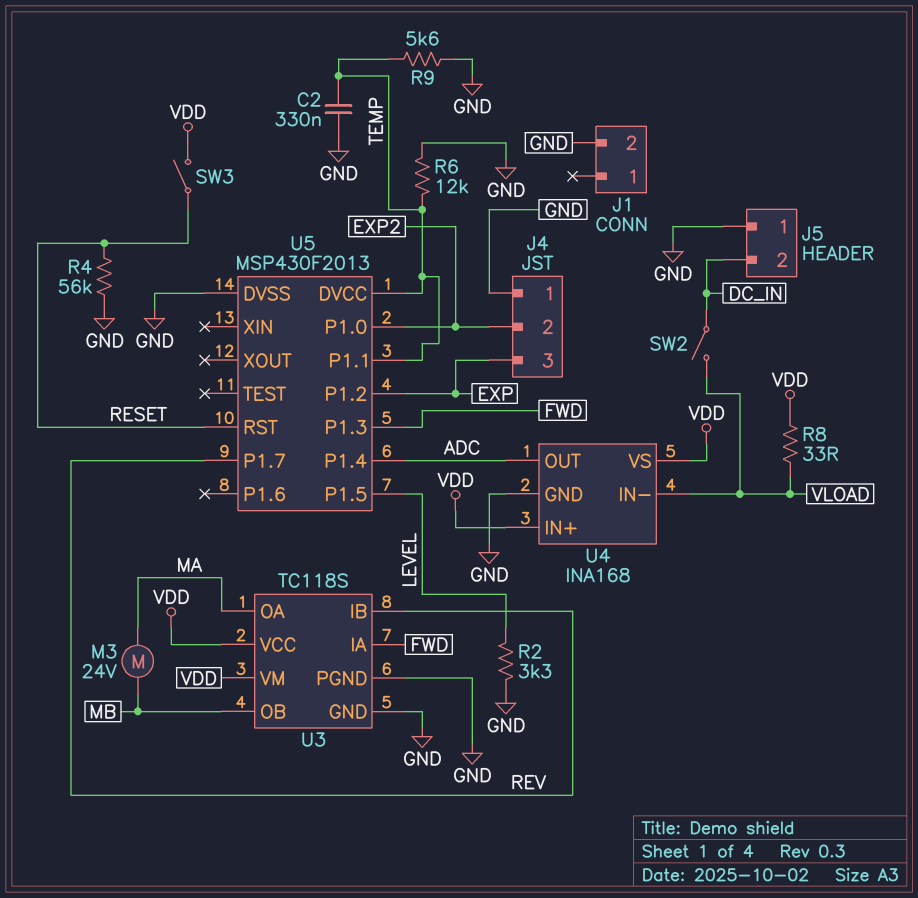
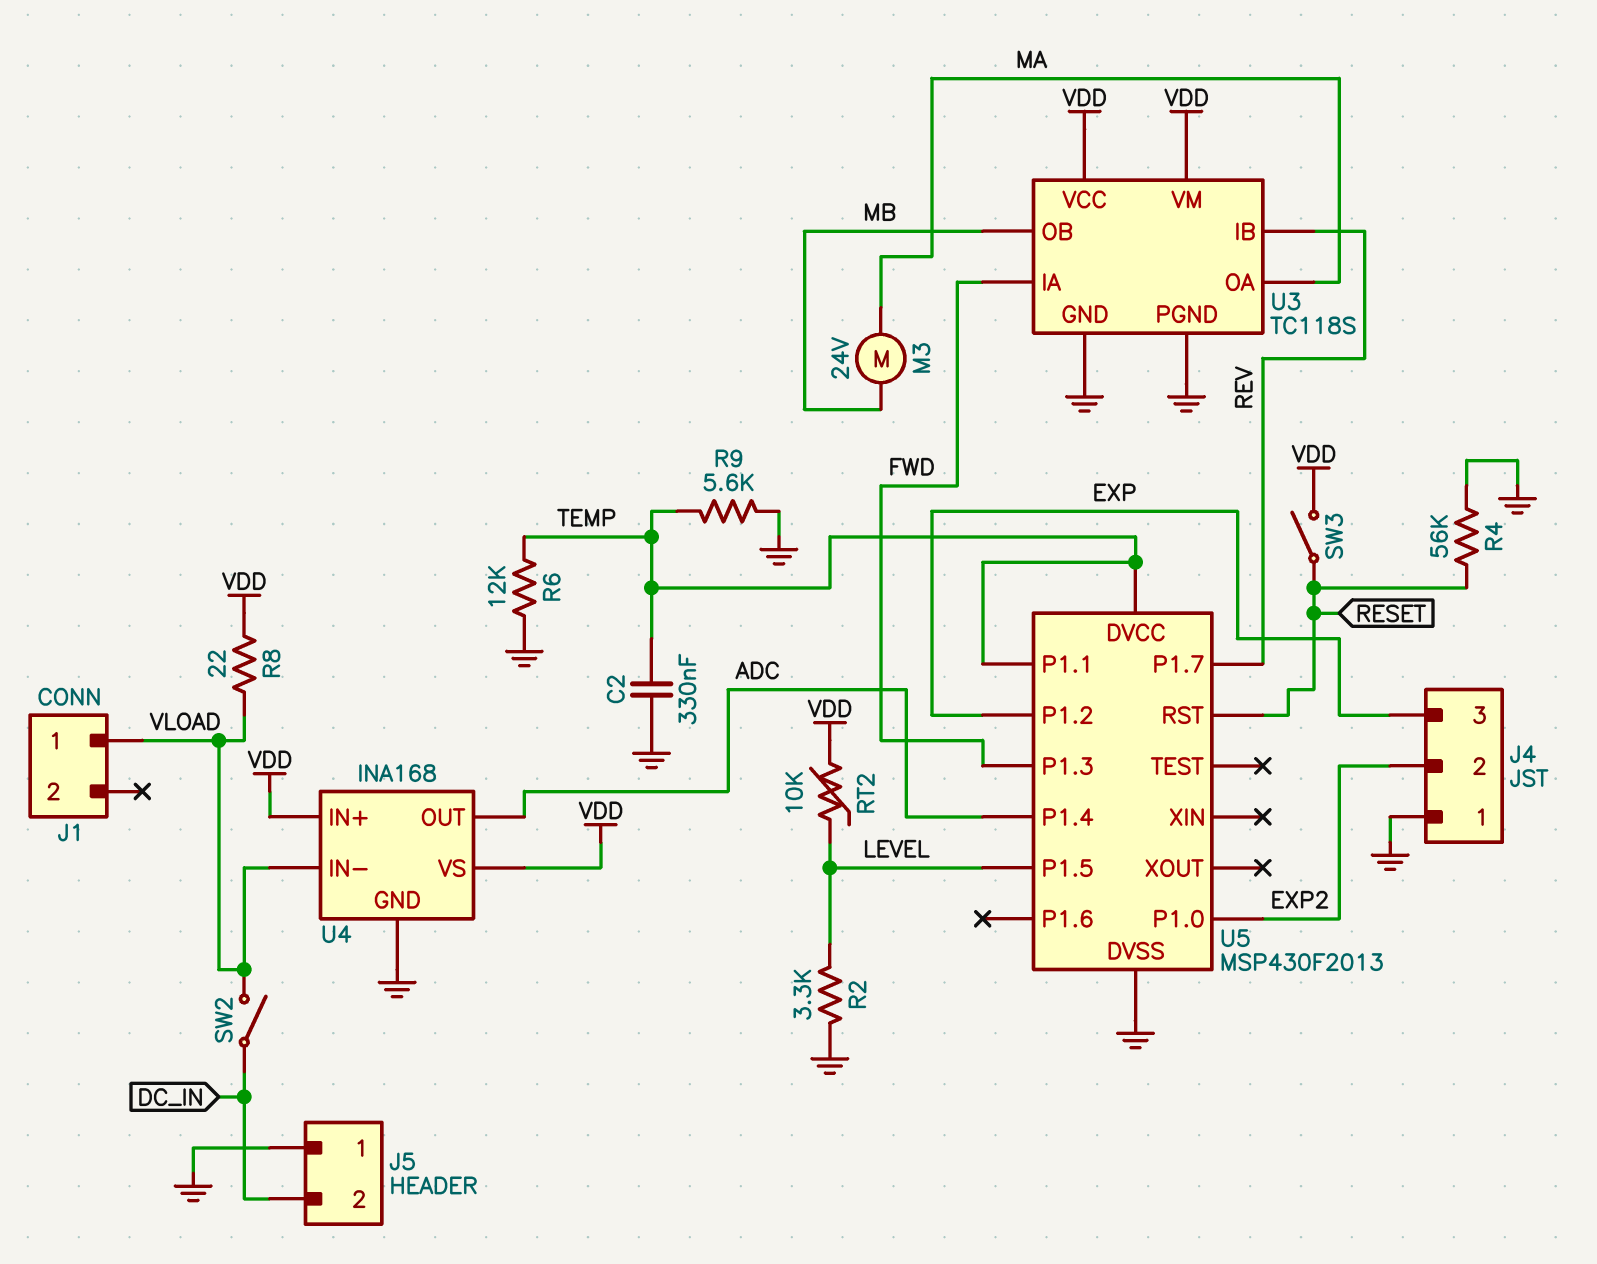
J1 pin 1: none -> VLOAD
J1 pin 2: GND -> none
R8: 33 (VDD, VLOAD) -> 22 (VDD, VLOAD)
RT2: none -> 10k (LEVEL, VDD)

